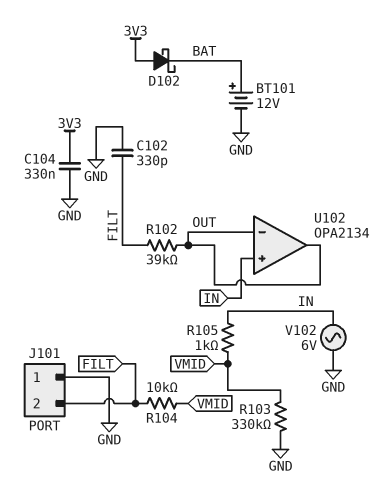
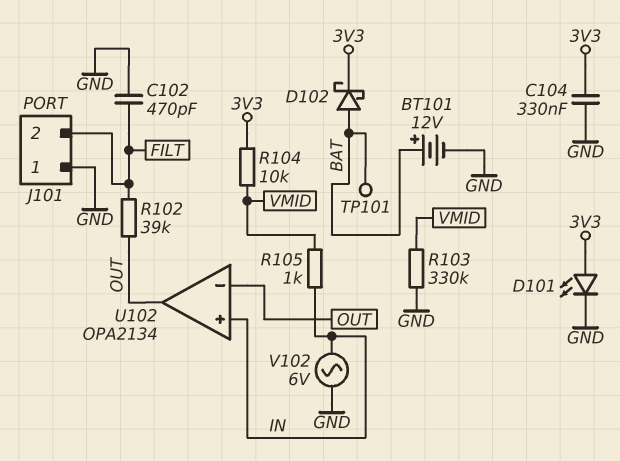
C102: 330pF (FILT, GND) -> 470pF (FILT, GND)
D101: none -> LED (A 3V3, K GND)
D102: schottky (A 3V3, K BAT) -> schottky (A BAT, K 3V3)
R104: 10k (FILT, VMID) -> 10k (3V3, VMID)
TP101: none -> test point (BAT)

